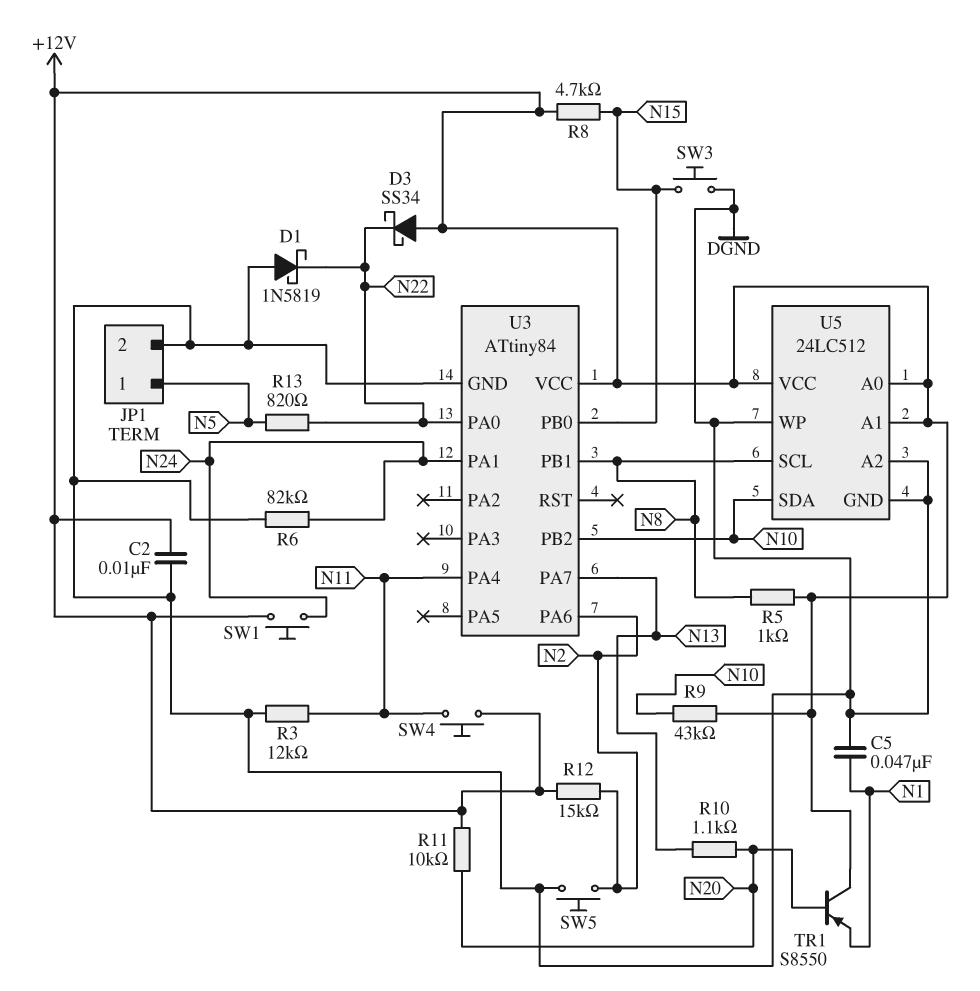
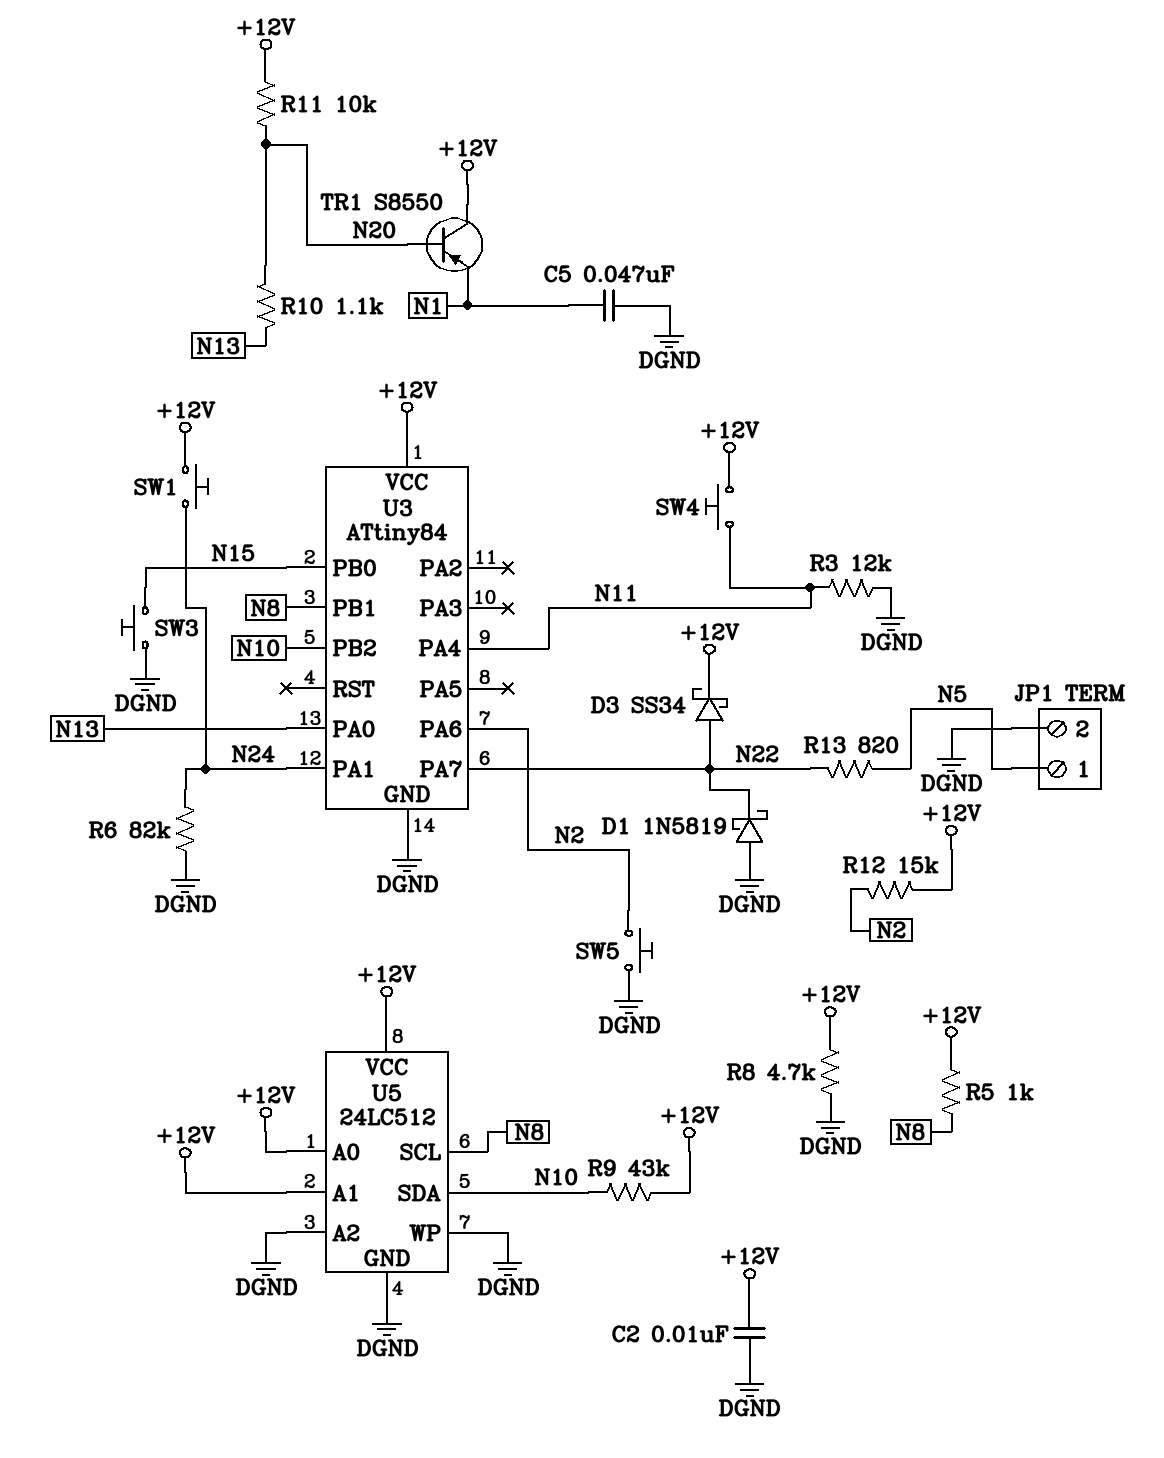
D3: schottky SS34 (A +12V, K N22) -> schottky SS34 (A N22, K +12V)
R8: 4.7k (+12V, N15) -> 4.7k (+12V, DGND)
U3 pin PA0: N22 -> N13
U3 pin PA7: N13 -> N22

